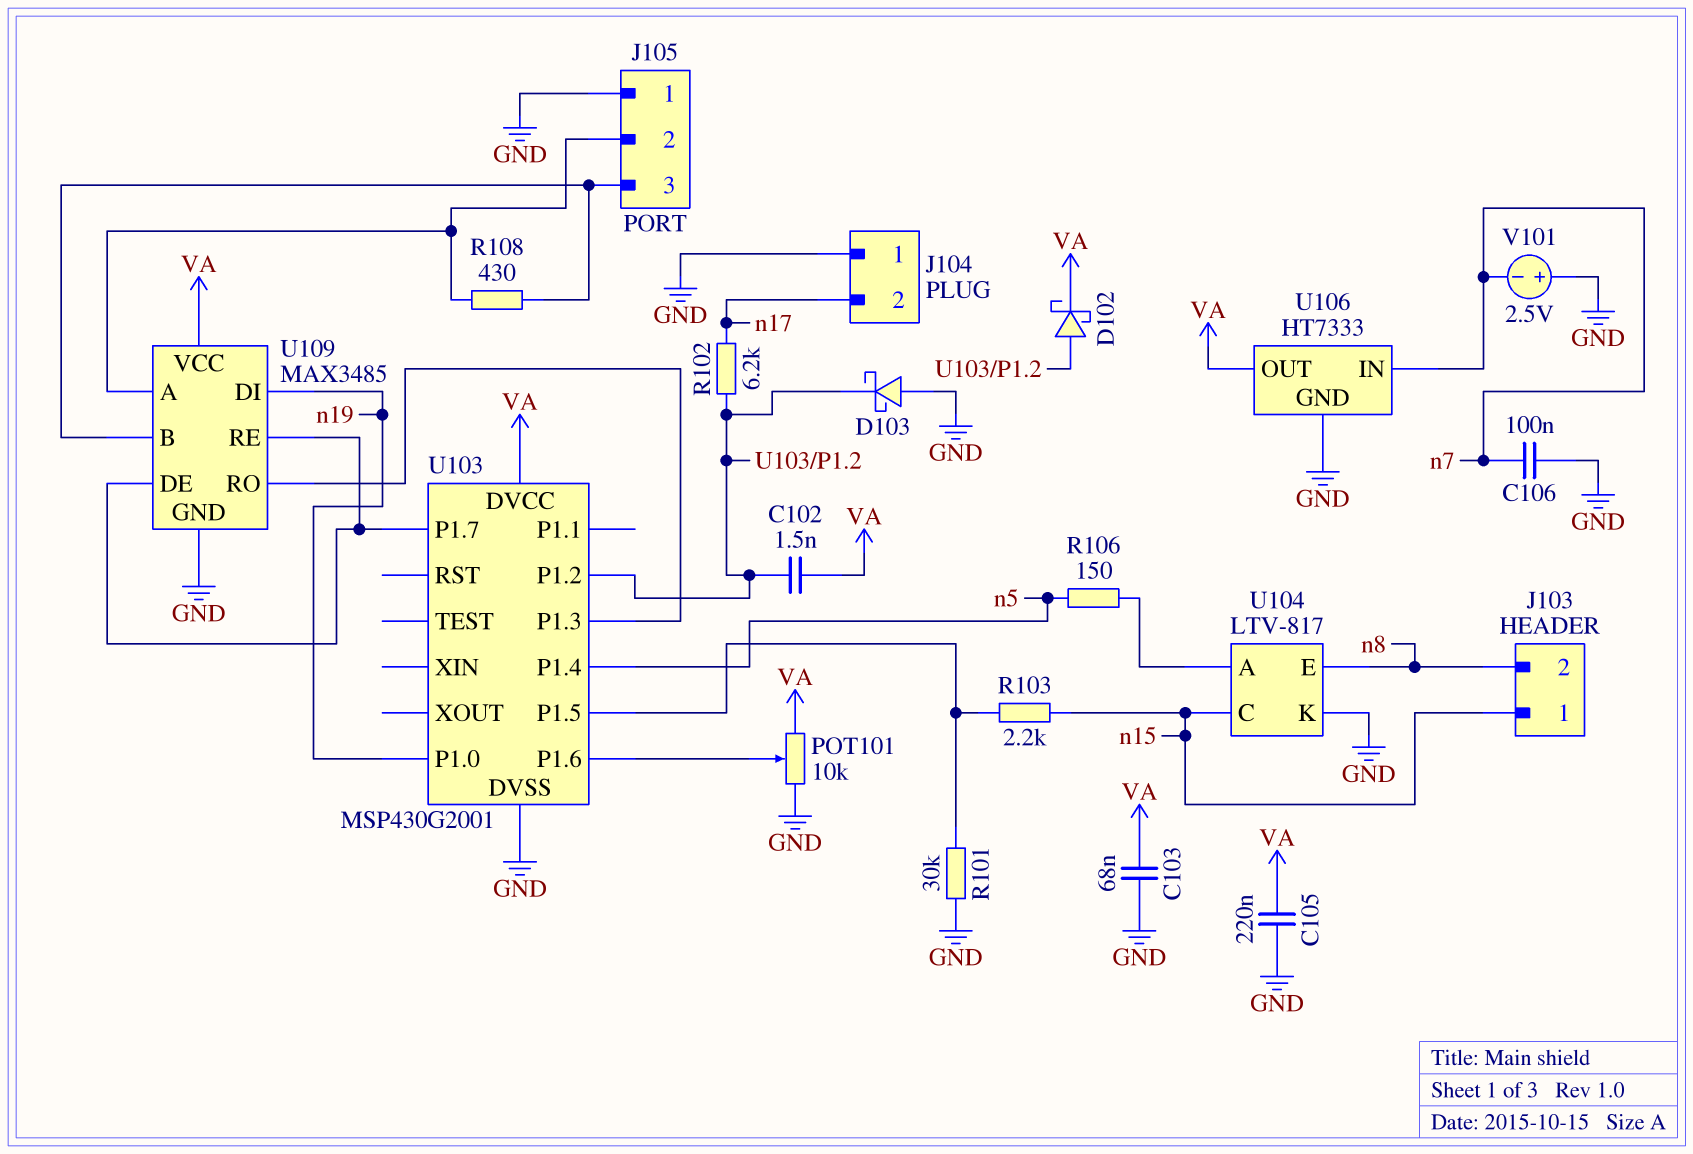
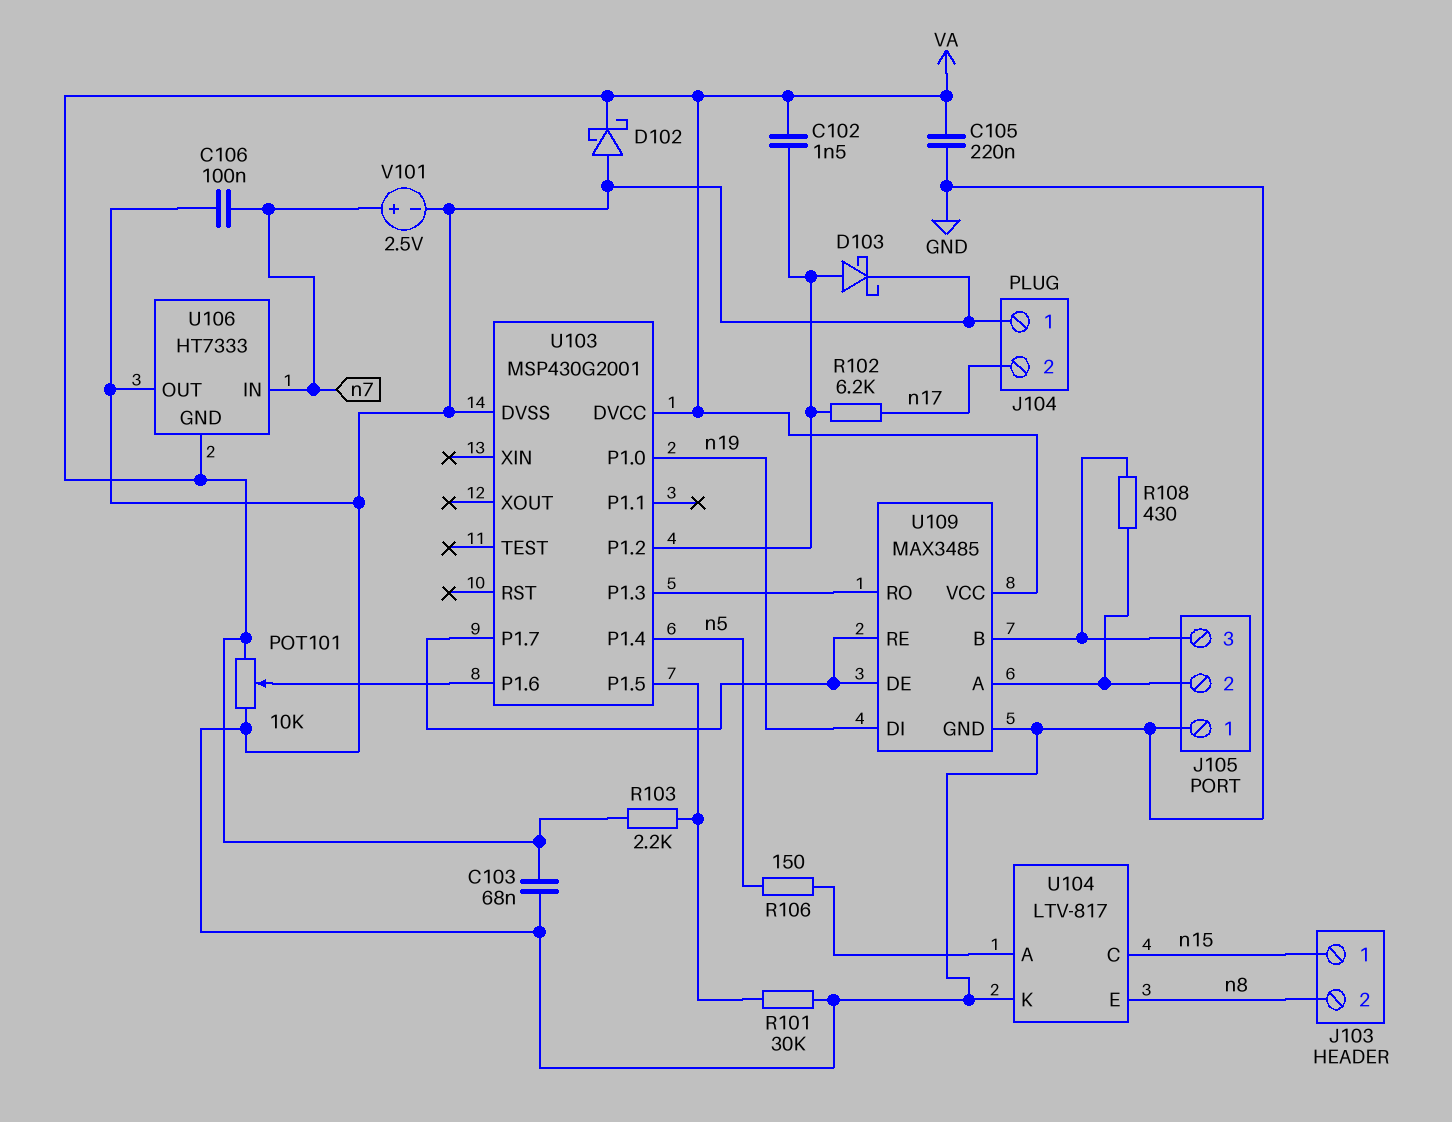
D102: schottky (A U103/P1.2, K VA) -> schottky (A GND, K VA)
D103: schottky (A GND, K U103/P1.2) -> schottky (A U103/P1.2, K GND)
R103: 2.2k (U103/P1.5, n15) -> 2.2k (U103/P1.5, VA)
U106 pin GND: GND -> VA
U106 pin OUT: VA -> GND
V101: 2.5V (plus GND, minus n7) -> 2.5V (plus n7, minus GND)

